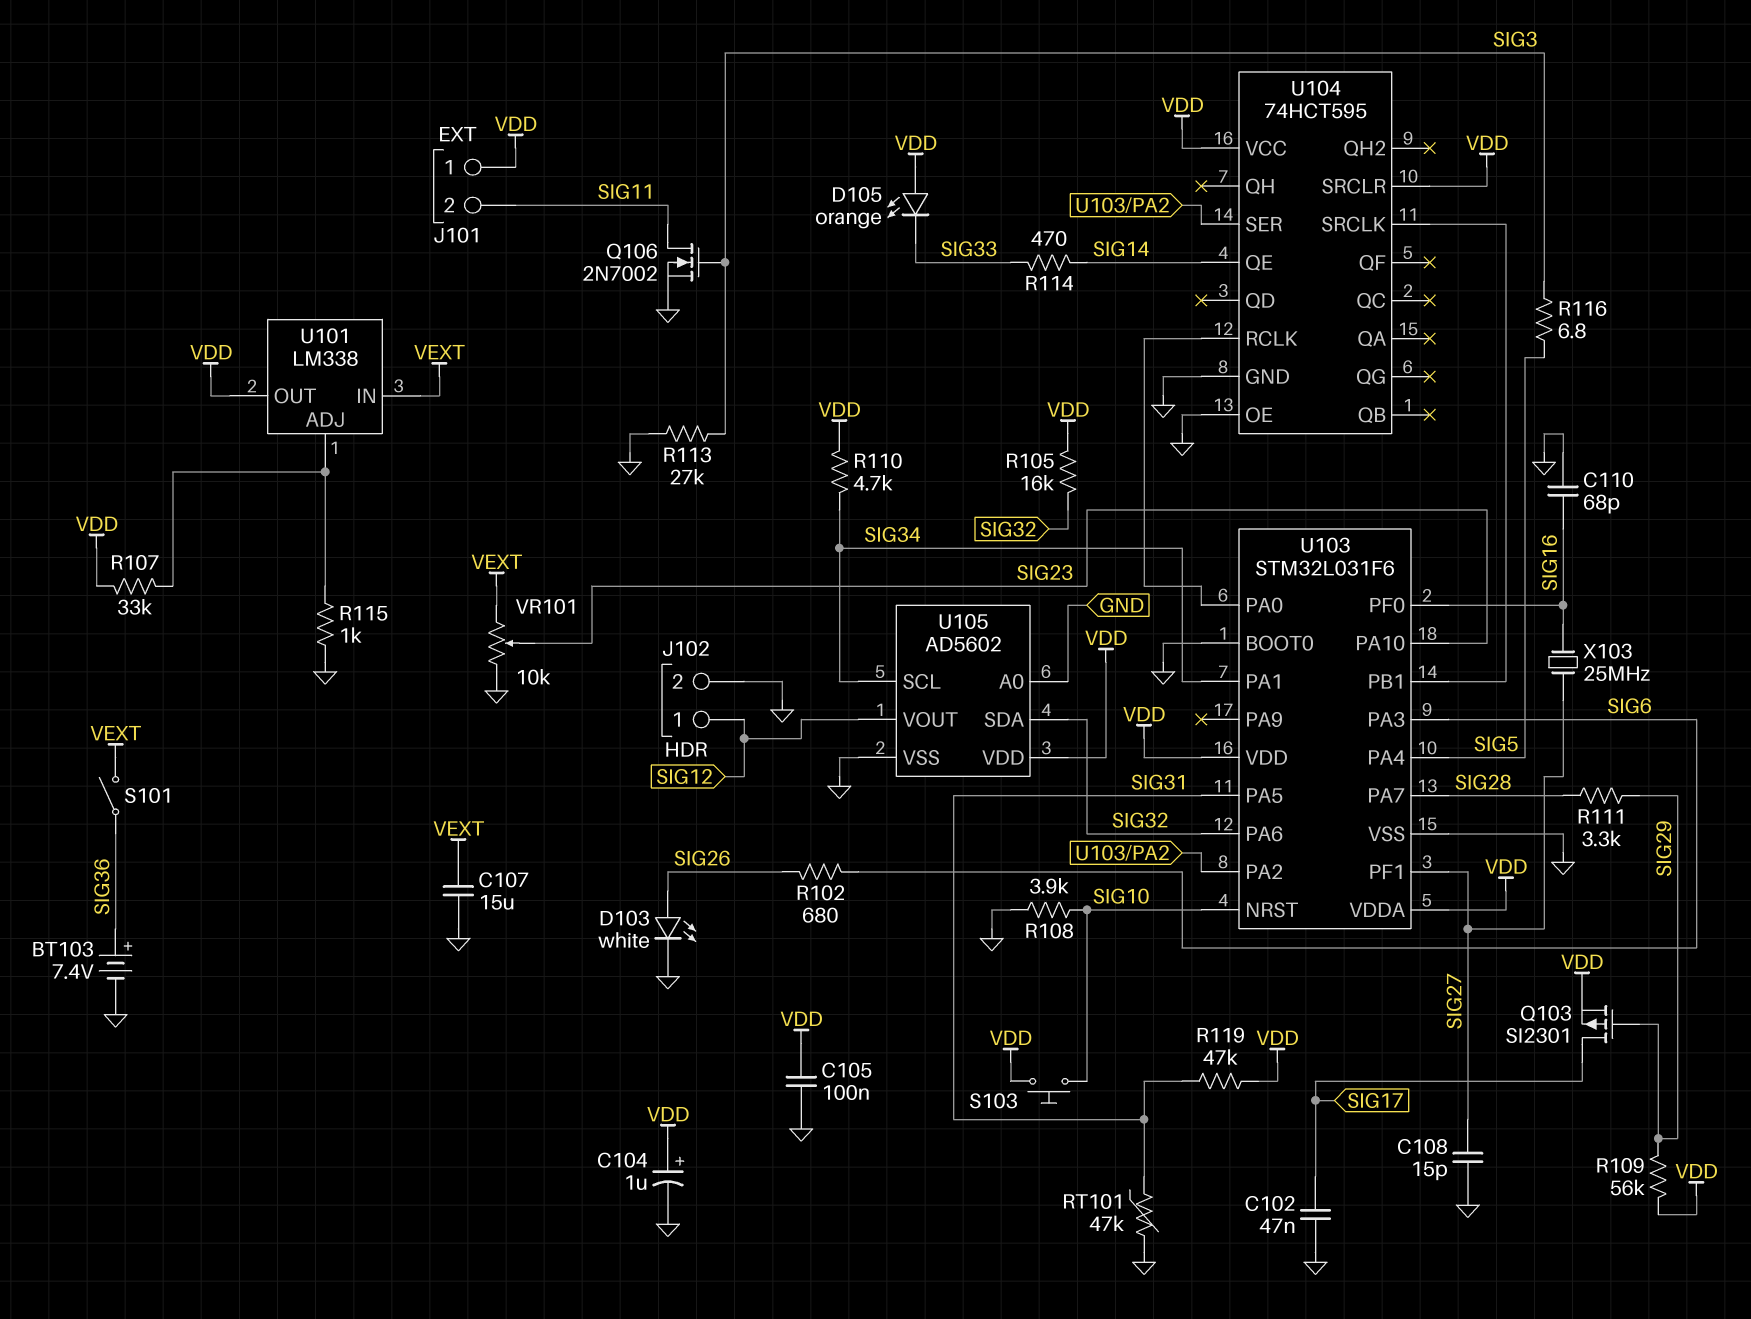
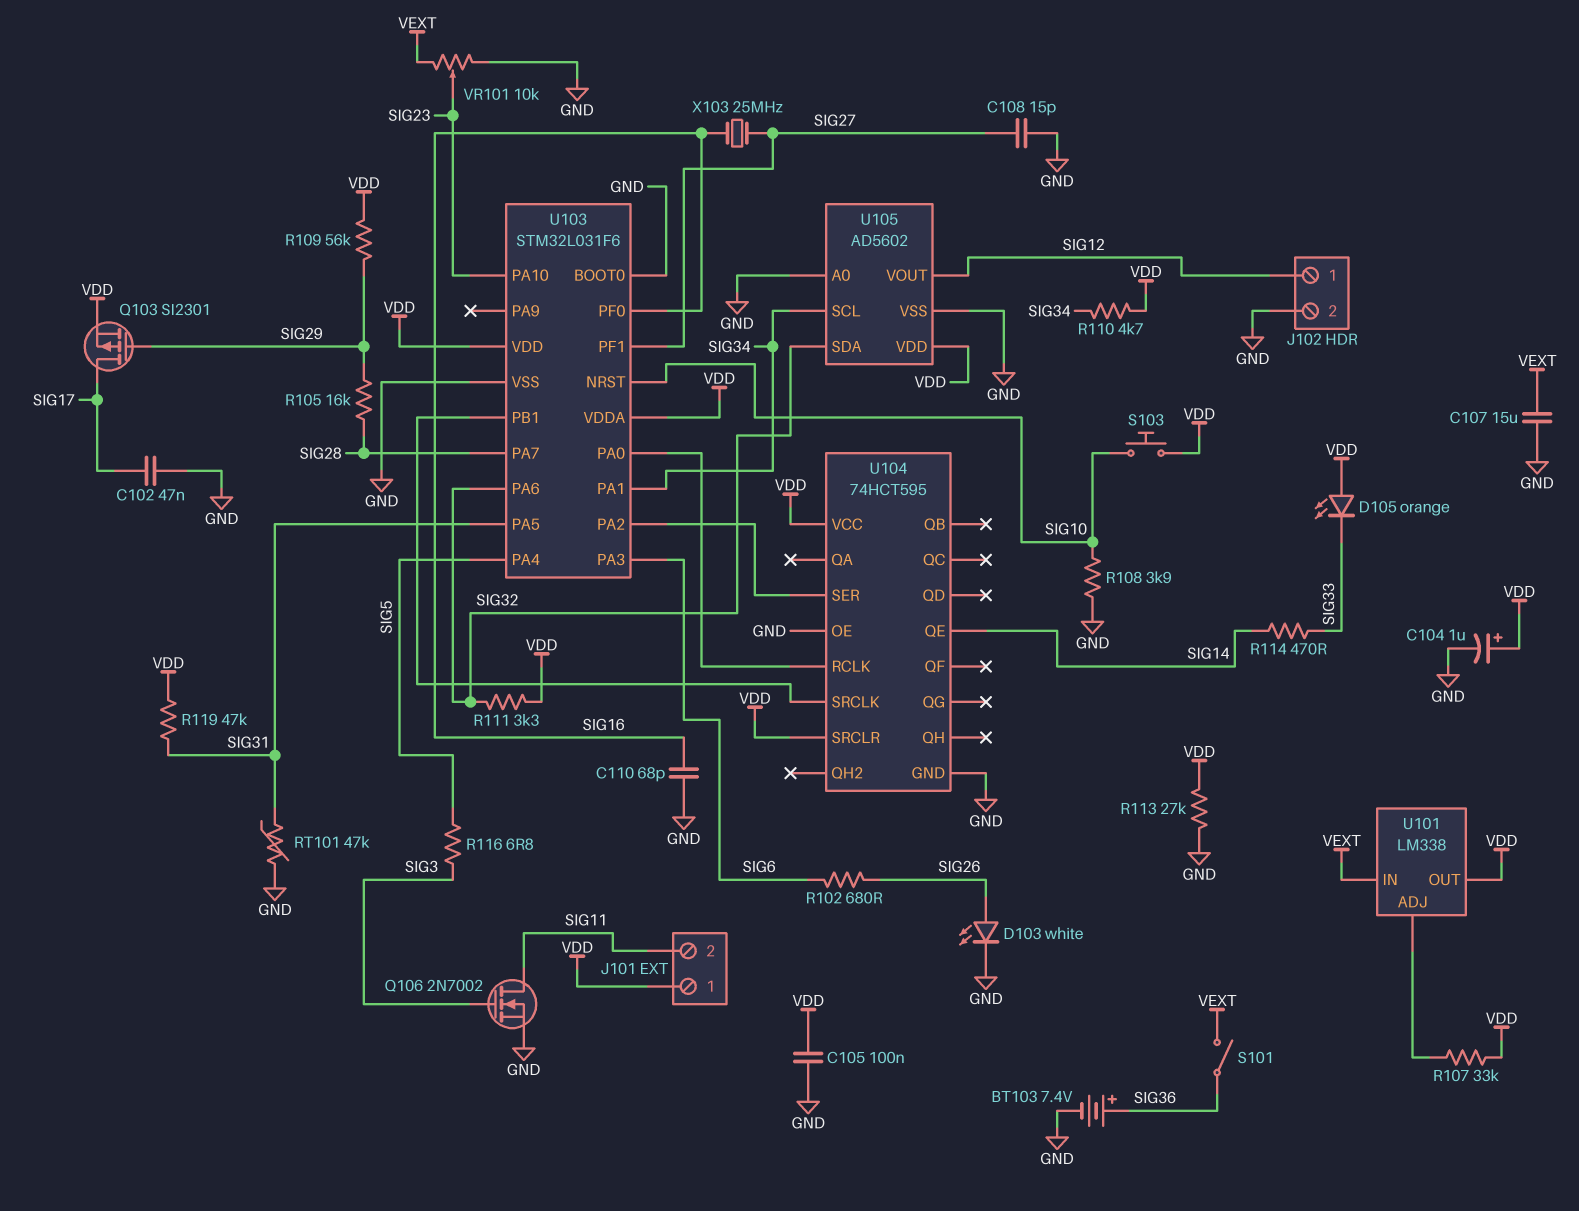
R105: 16k (SIG32, VDD) -> 16k (SIG28, SIG29)
R111: 3.3k (SIG28, SIG29) -> 3.3k (SIG32, VDD)
R113: 27k (GND, SIG3) -> 27k (GND, VDD)
R115: 1k (GND, U101/ADJ) -> none

